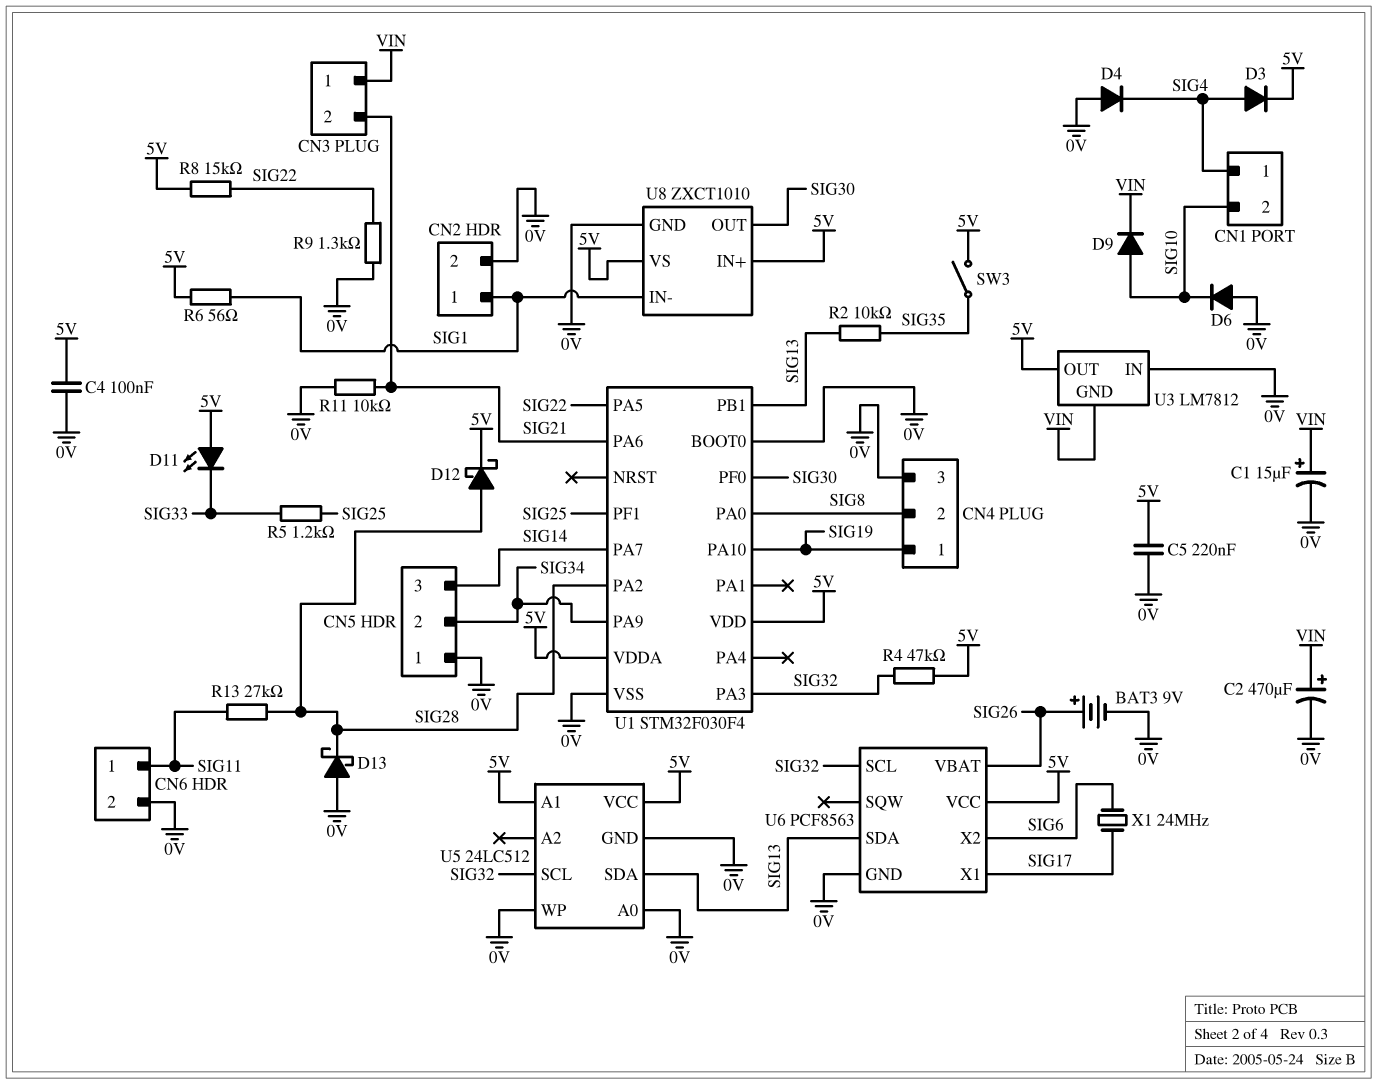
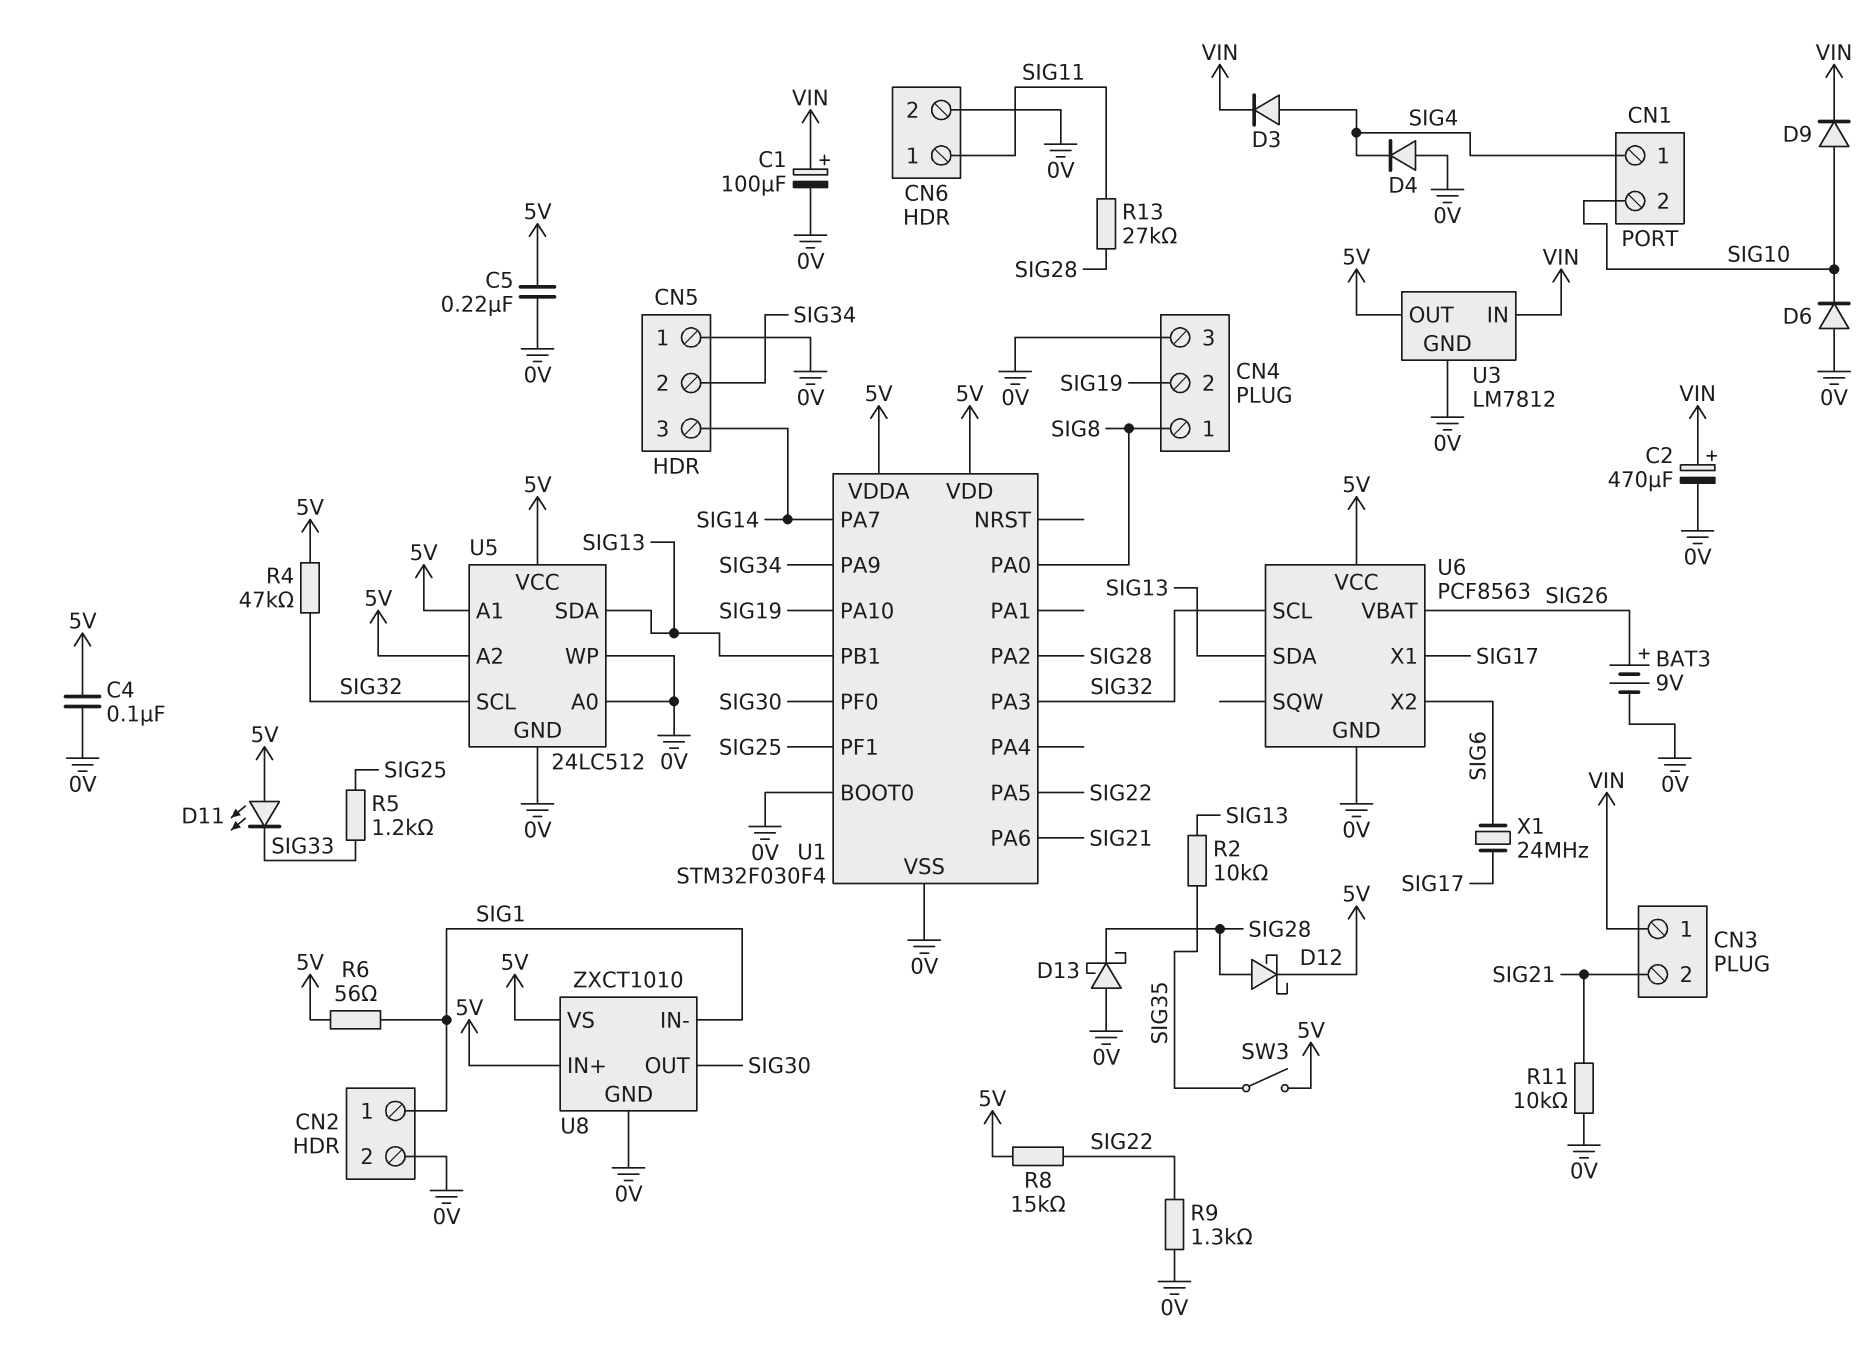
C1: 15uF (plus VIN, minus 0V) -> 100uF (plus VIN, minus 0V)
CN4 pin 1: SIG19 -> SIG8
CN4 pin 2: SIG8 -> SIG19
D3: diode (A SIG4, K 5V) -> diode (A SIG4, K VIN)
U3 pin GND: VIN -> 0V
U3 pin IN: 0V -> VIN
U5 pin A2: none -> 5V

